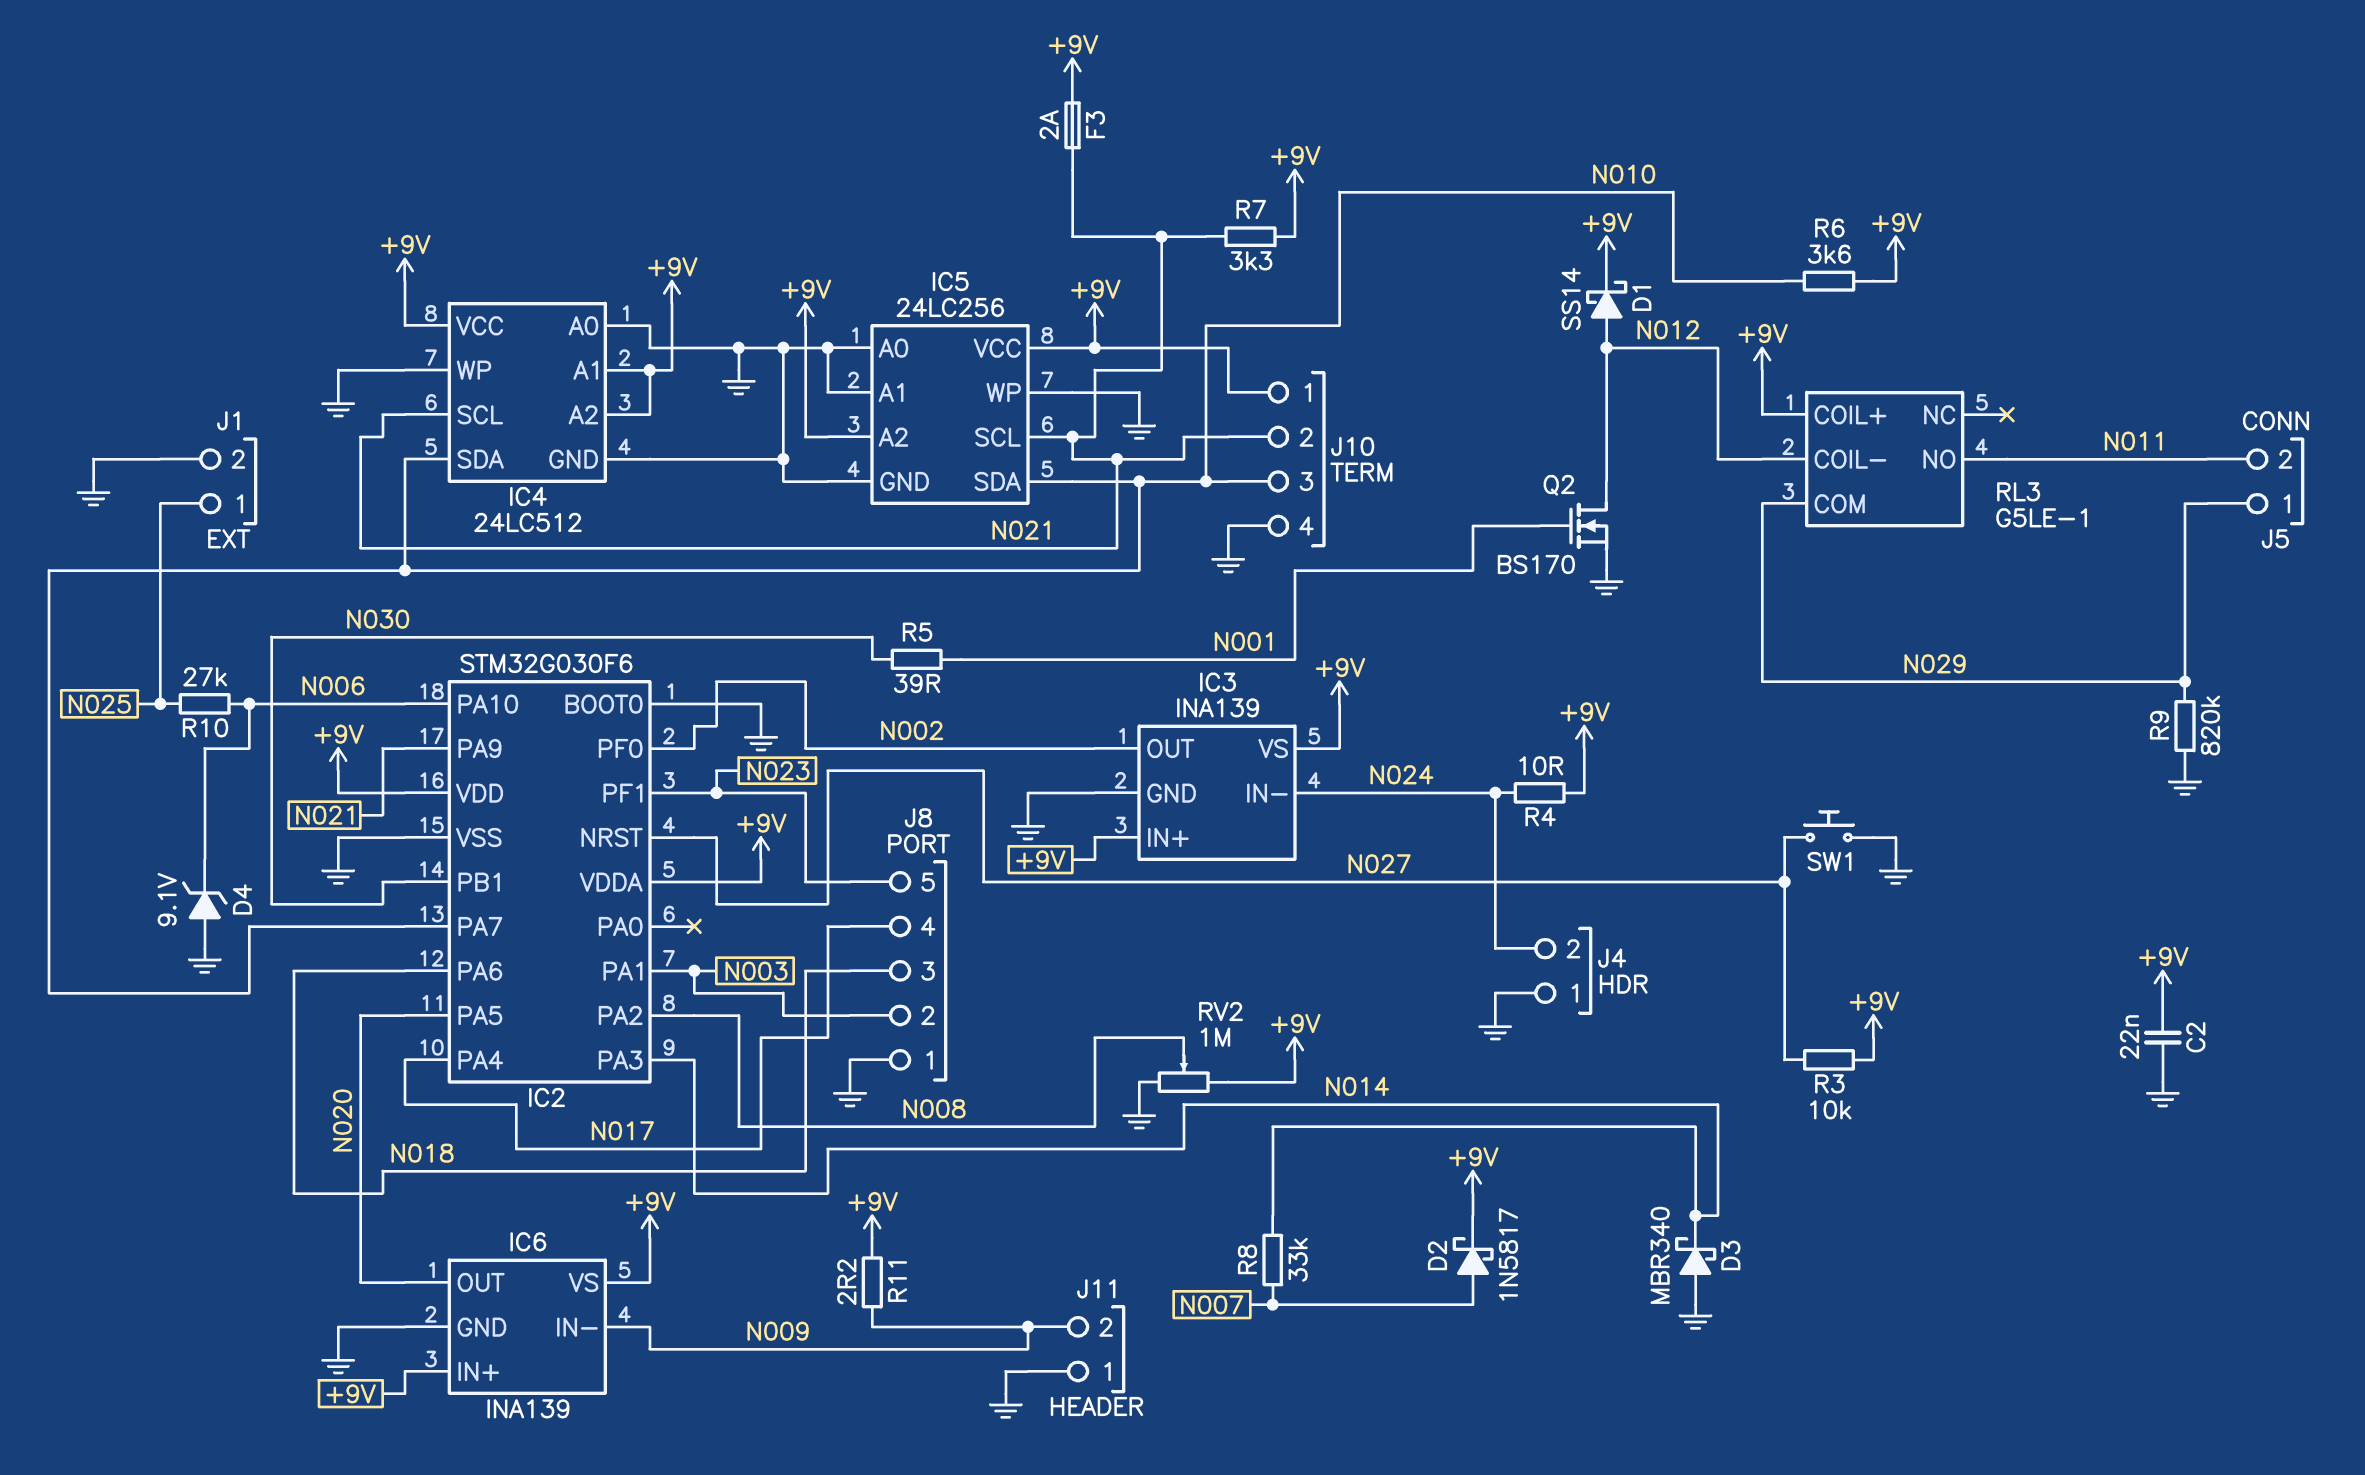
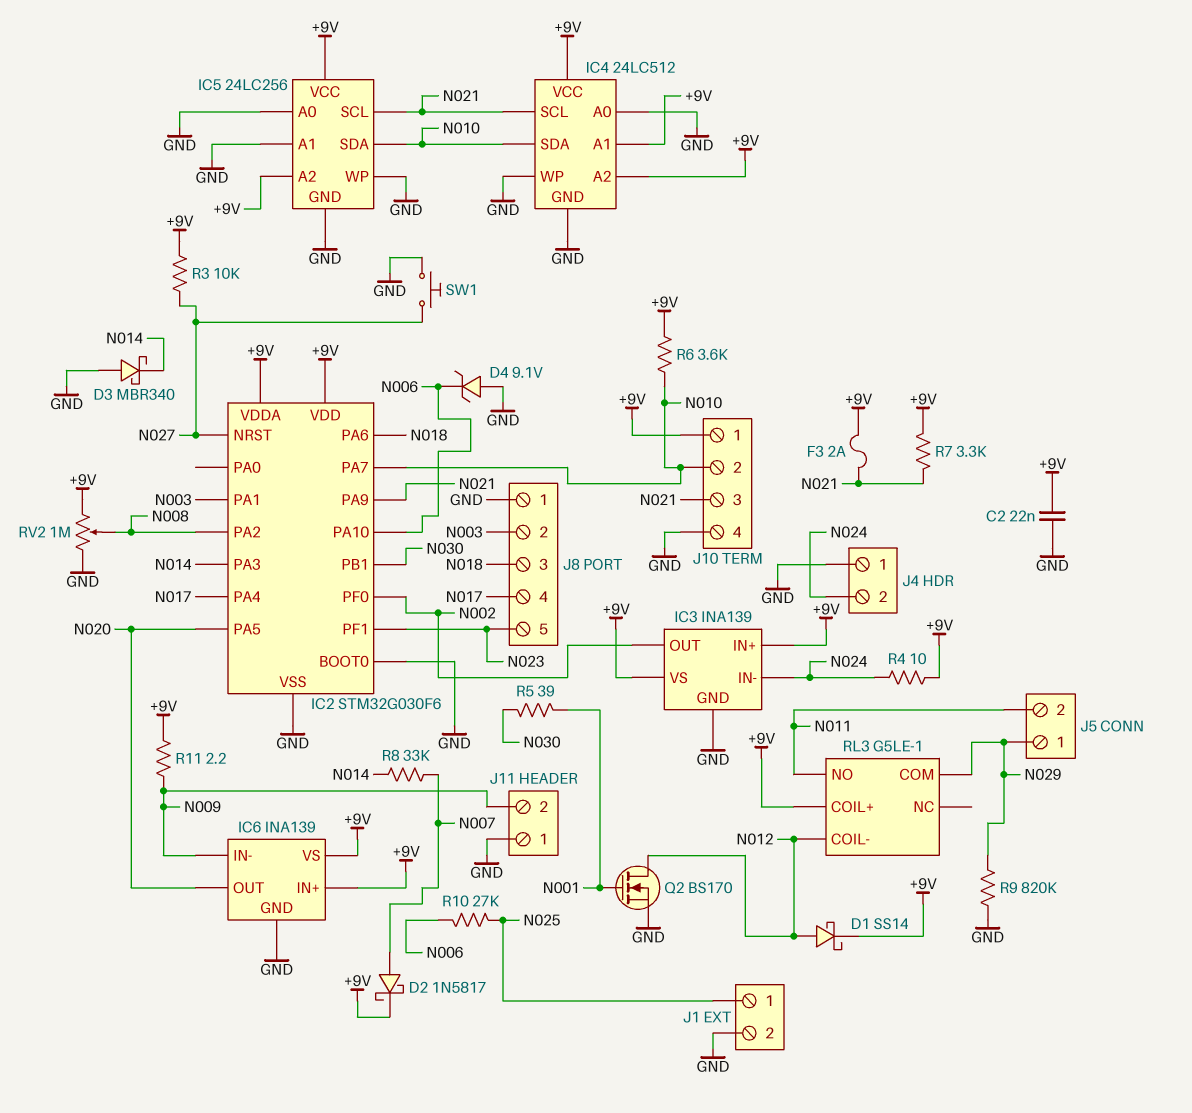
J10 pin 2: N021 -> N010
J10 pin 3: N010 -> N021

